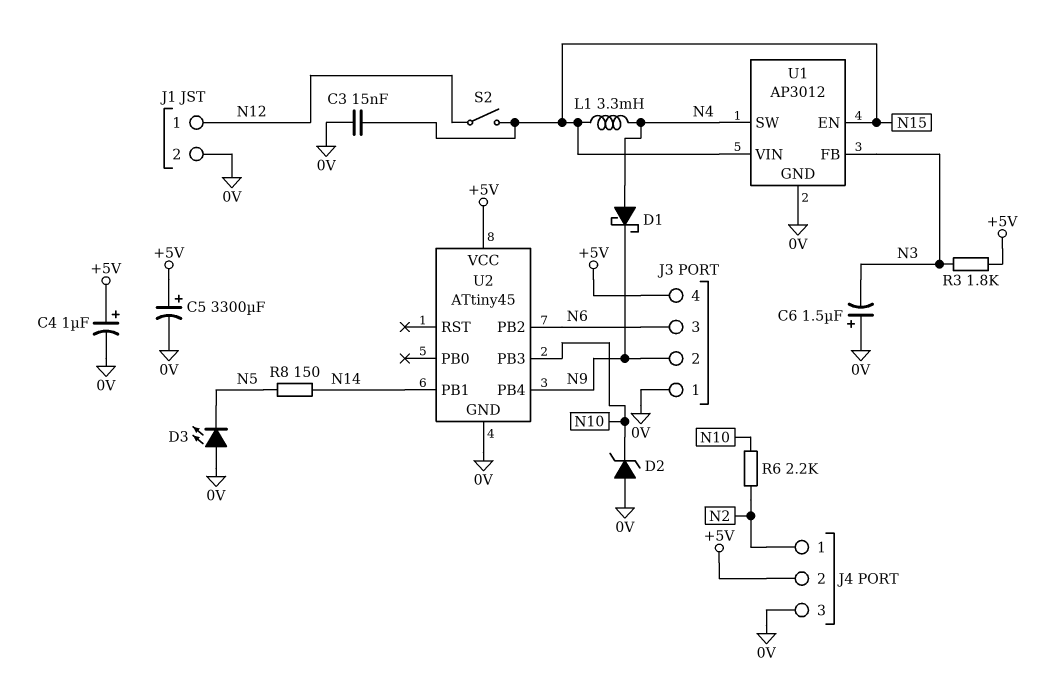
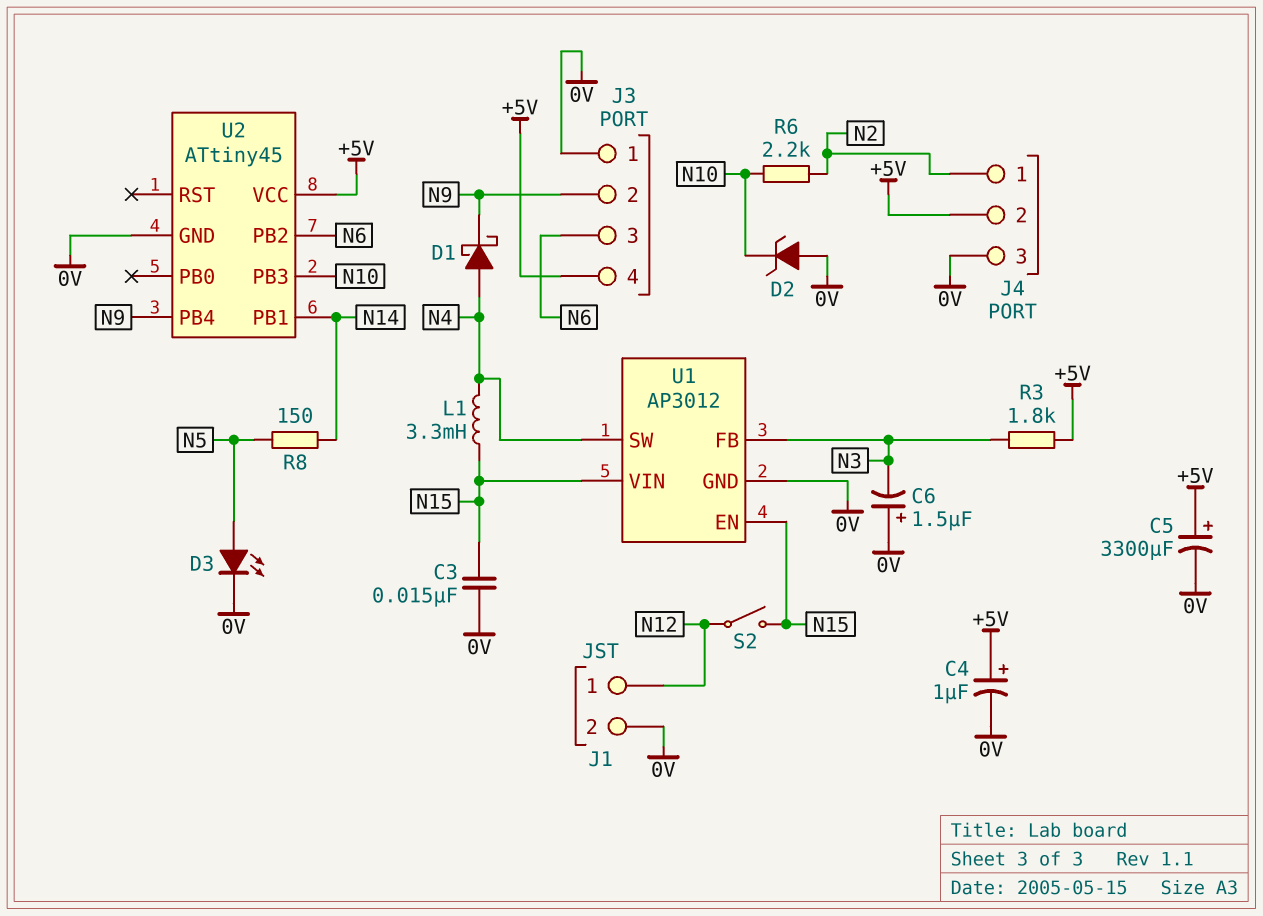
D3: LED (A 0V, K N5) -> LED (A N5, K 0V)

